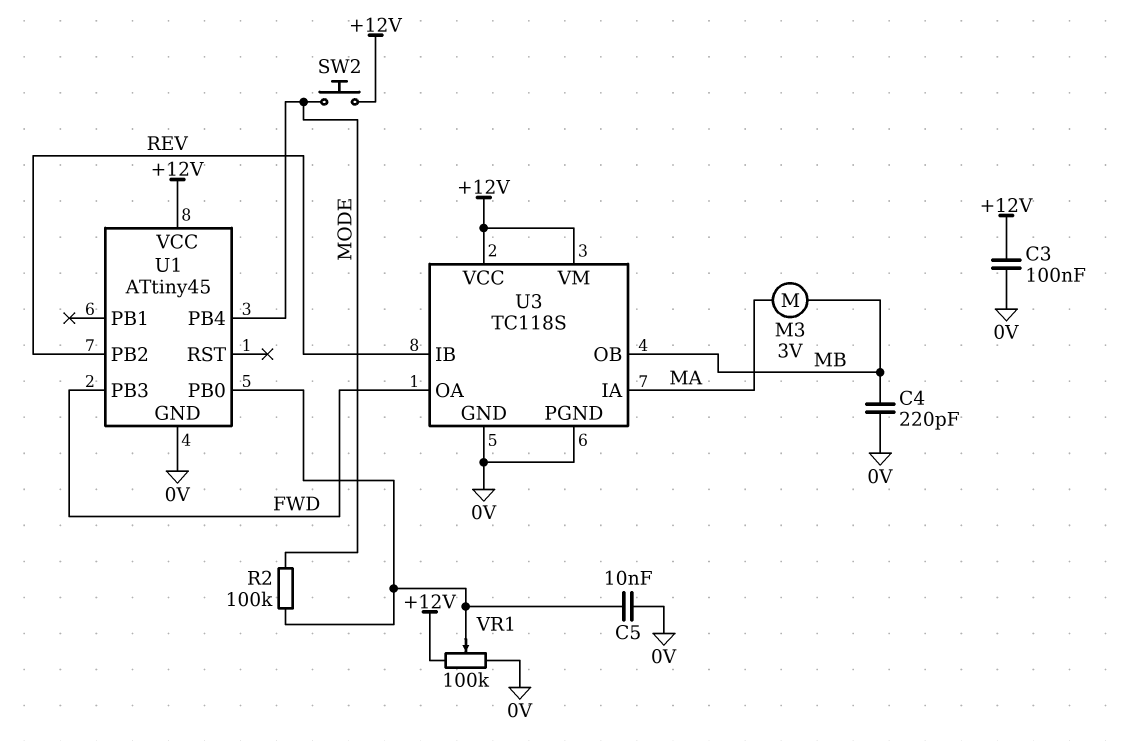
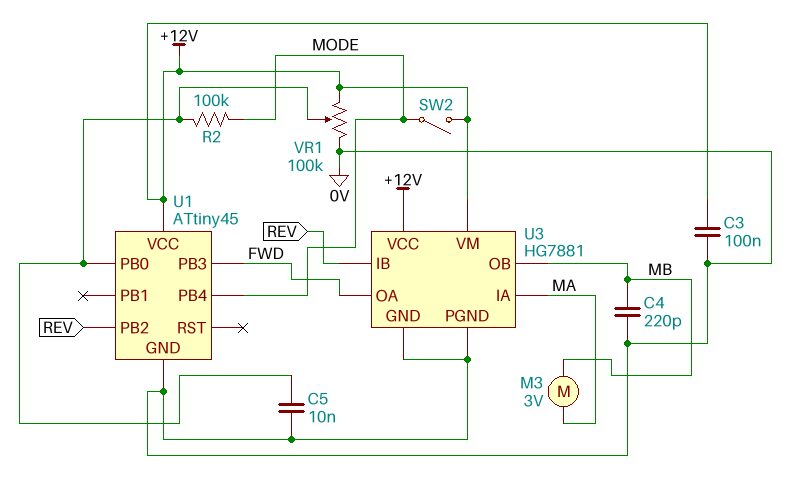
SW2: button (+12V, MODE) -> switch (+12V, MODE)
U3: TC118S -> HG7881

